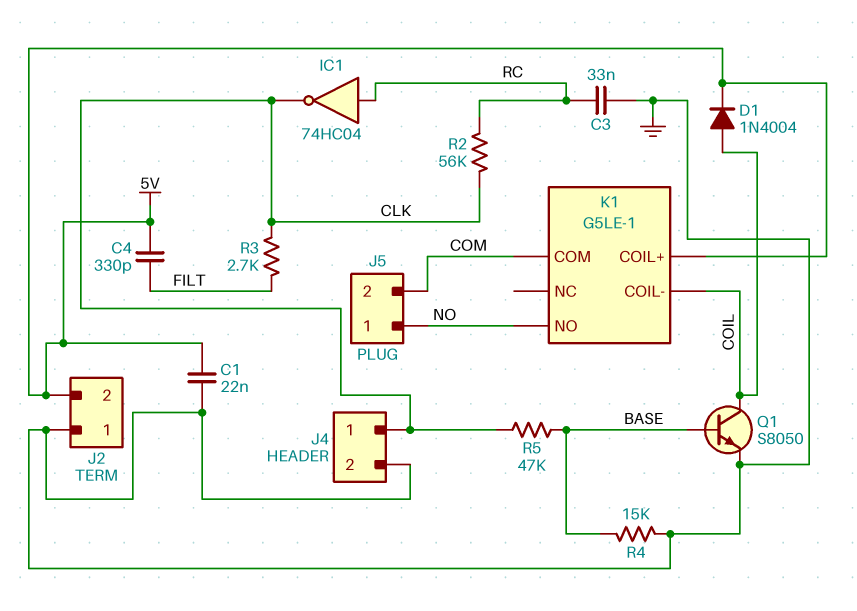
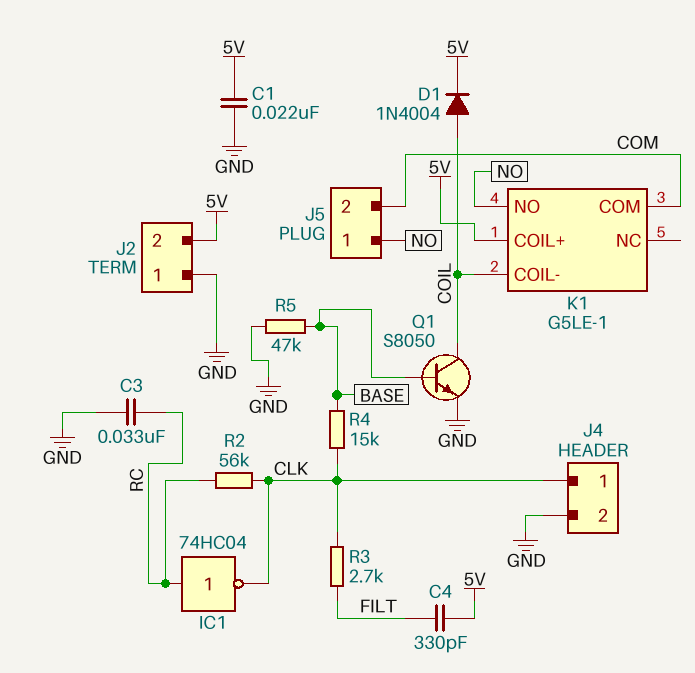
R4: 15k (BASE, GND) -> 15k (BASE, CLK)
R5: 47k (BASE, CLK) -> 47k (BASE, GND)

